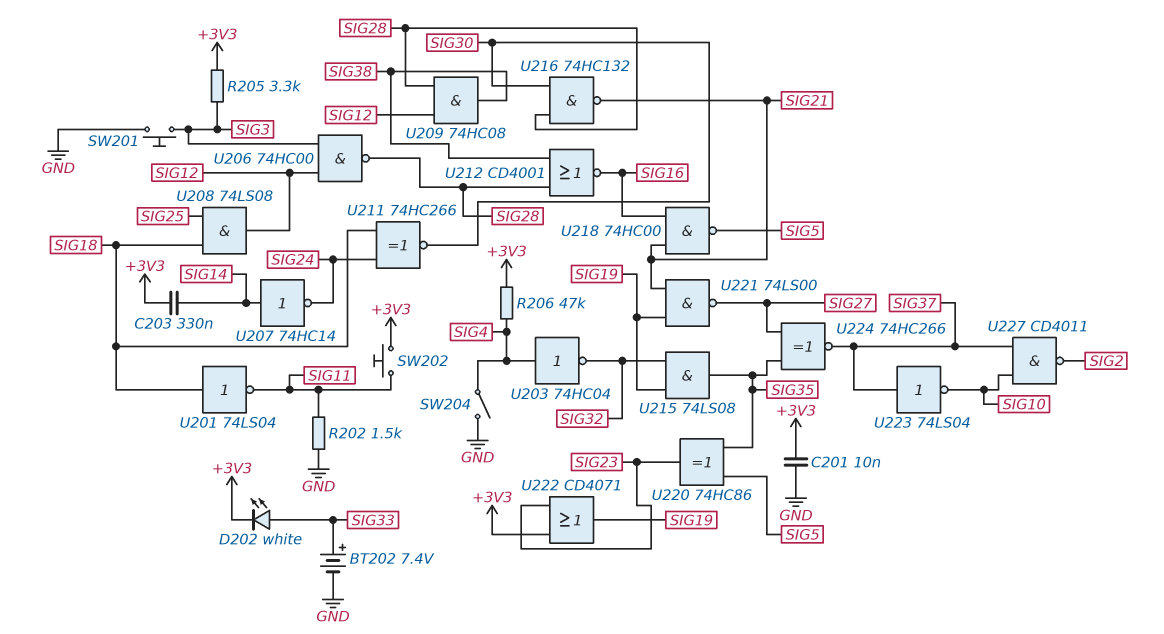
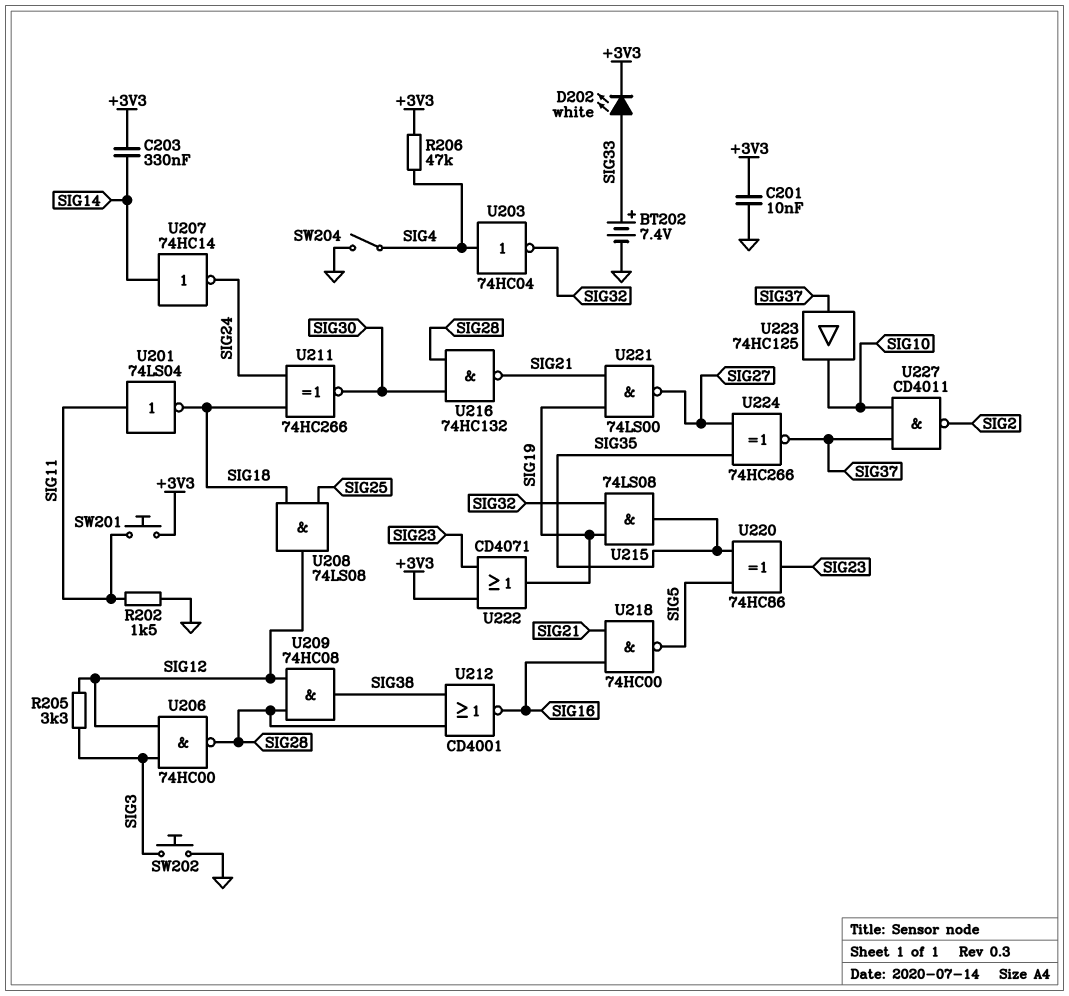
R205: 3.3k (+3V3, SIG3) -> 3.3k (SIG3, SIG12)
SW201: button (GND, SIG3) -> button (+3V3, SIG11)
SW202: button (+3V3, SIG11) -> button (GND, SIG3)
U201: NOT 74LS04 (in SIG18, out SIG11) -> NOT 74LS04 (in SIG11, out SIG18)
U223: NOT 74LS04 (in SIG37, out SIG10) -> buffer 74HC125 (in SIG37, out SIG10)

